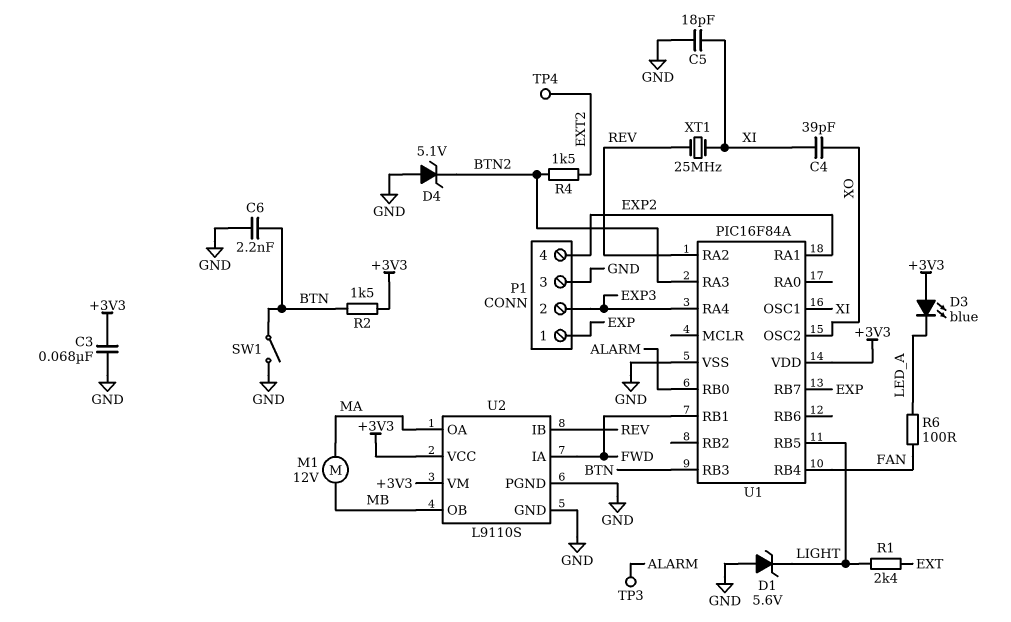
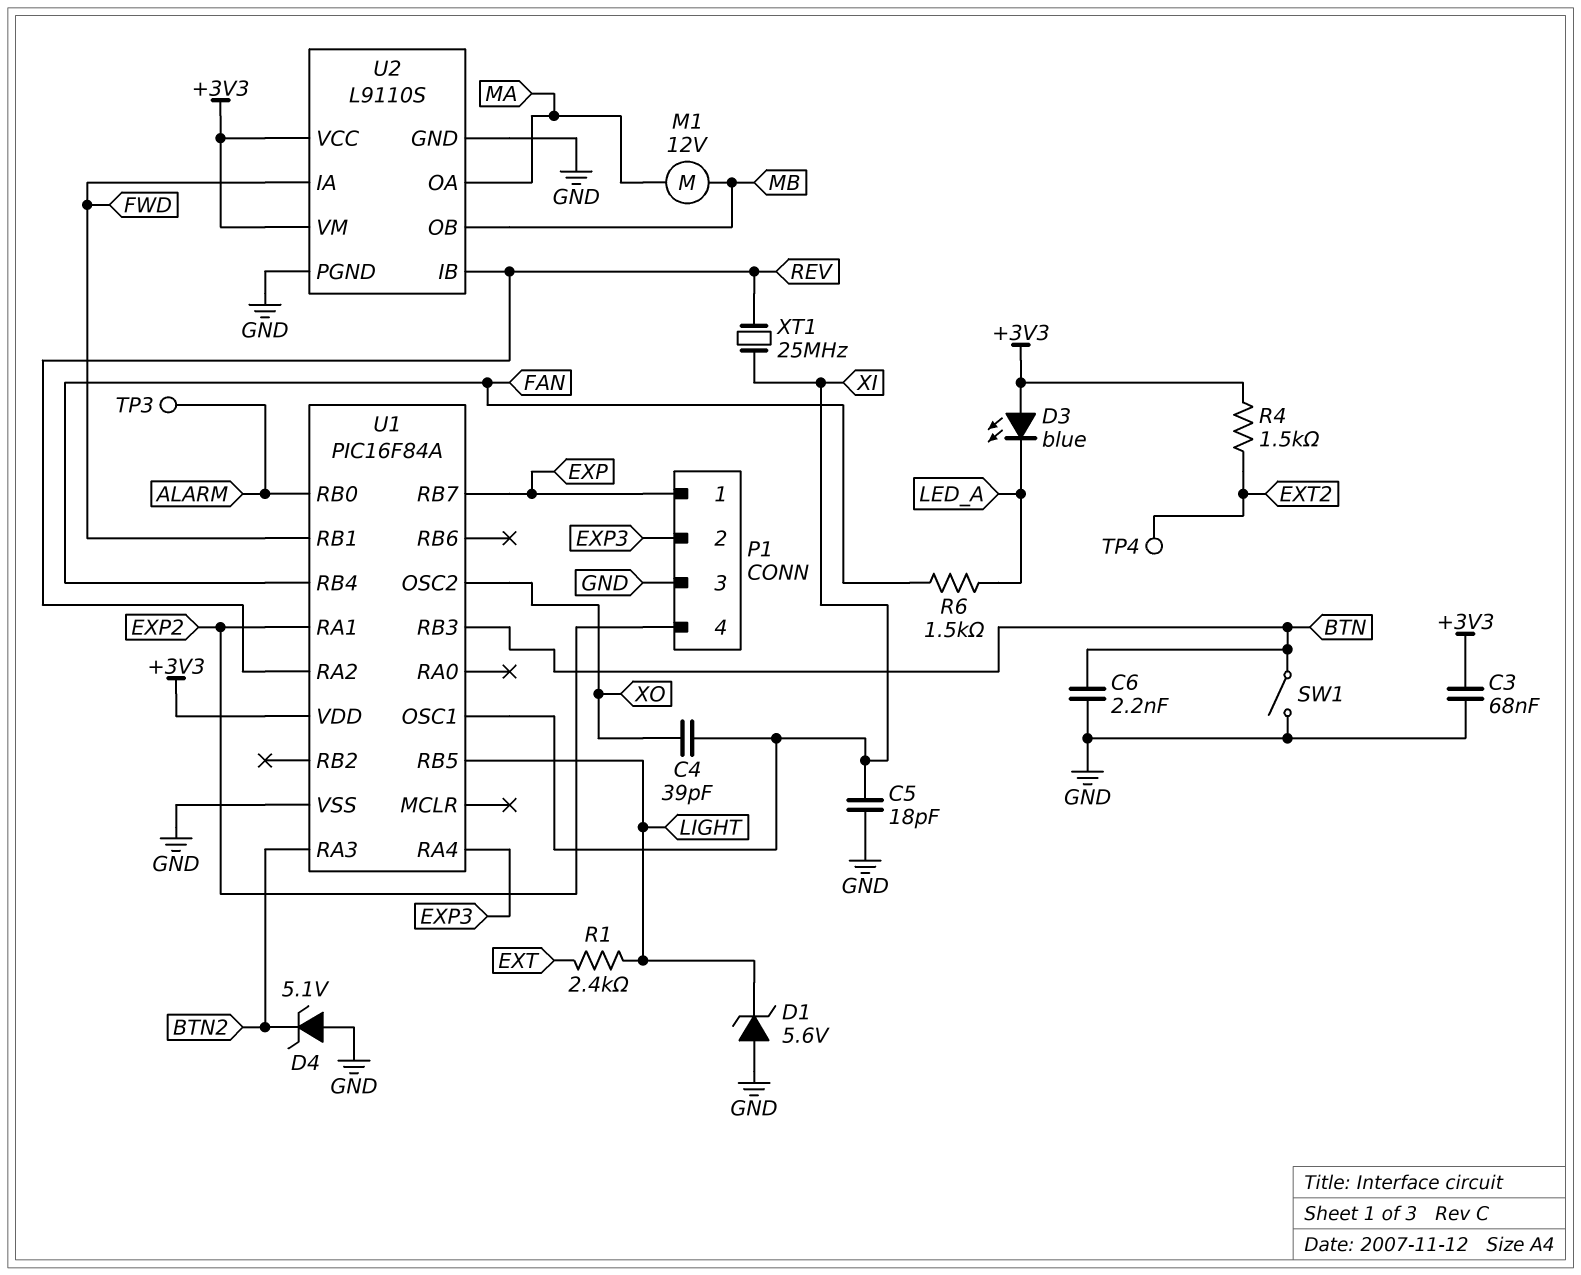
R2: 1.5k (+3V3, BTN) -> none
R4: 1.5k (BTN2, EXT2) -> 1.5k (+3V3, EXT2)
R6: 100 (FAN, LED_A) -> 1.5k (FAN, LED_A)

